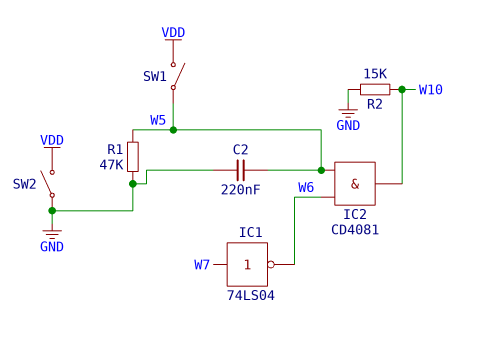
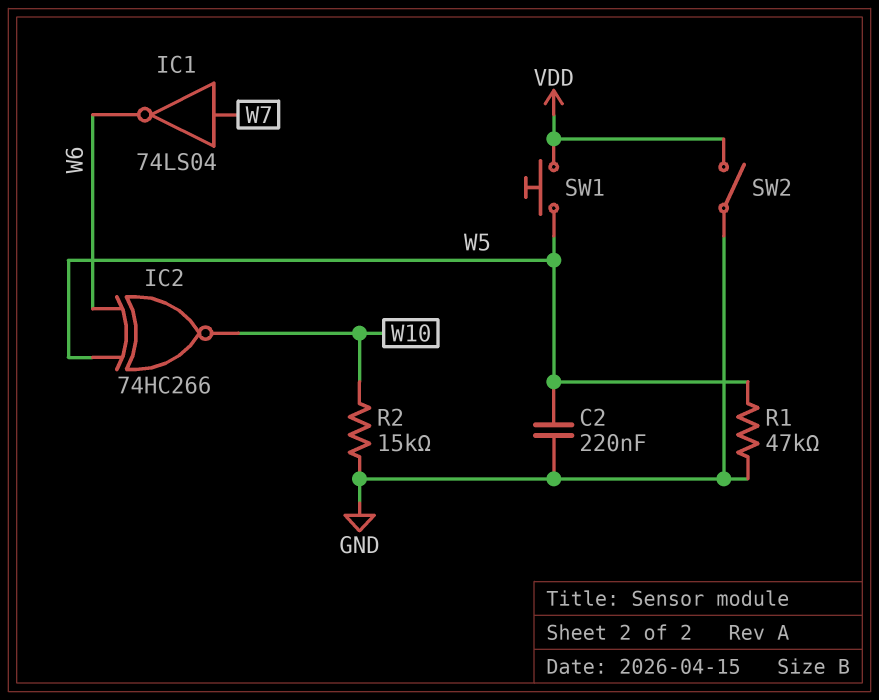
IC2: AND CD4081 (in W5, in W6, out W10) -> XNOR 74HC266 (in W5, in W6, out W10)
SW1: switch (VDD, W5) -> button (VDD, W5)

